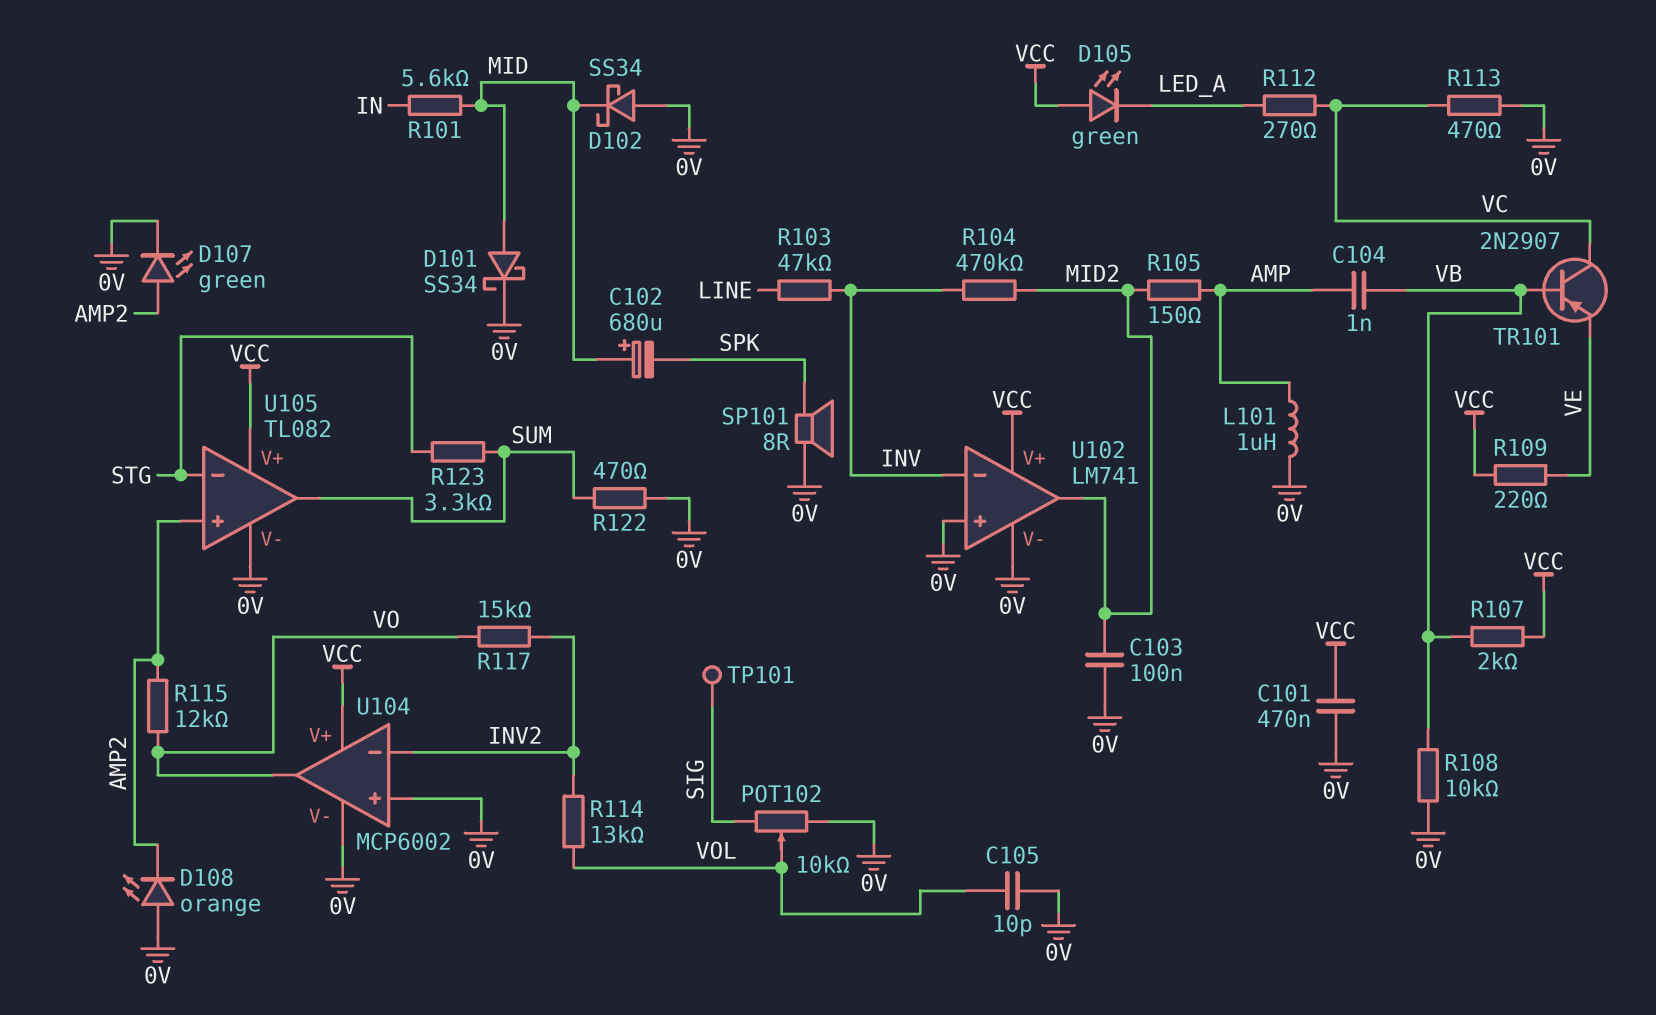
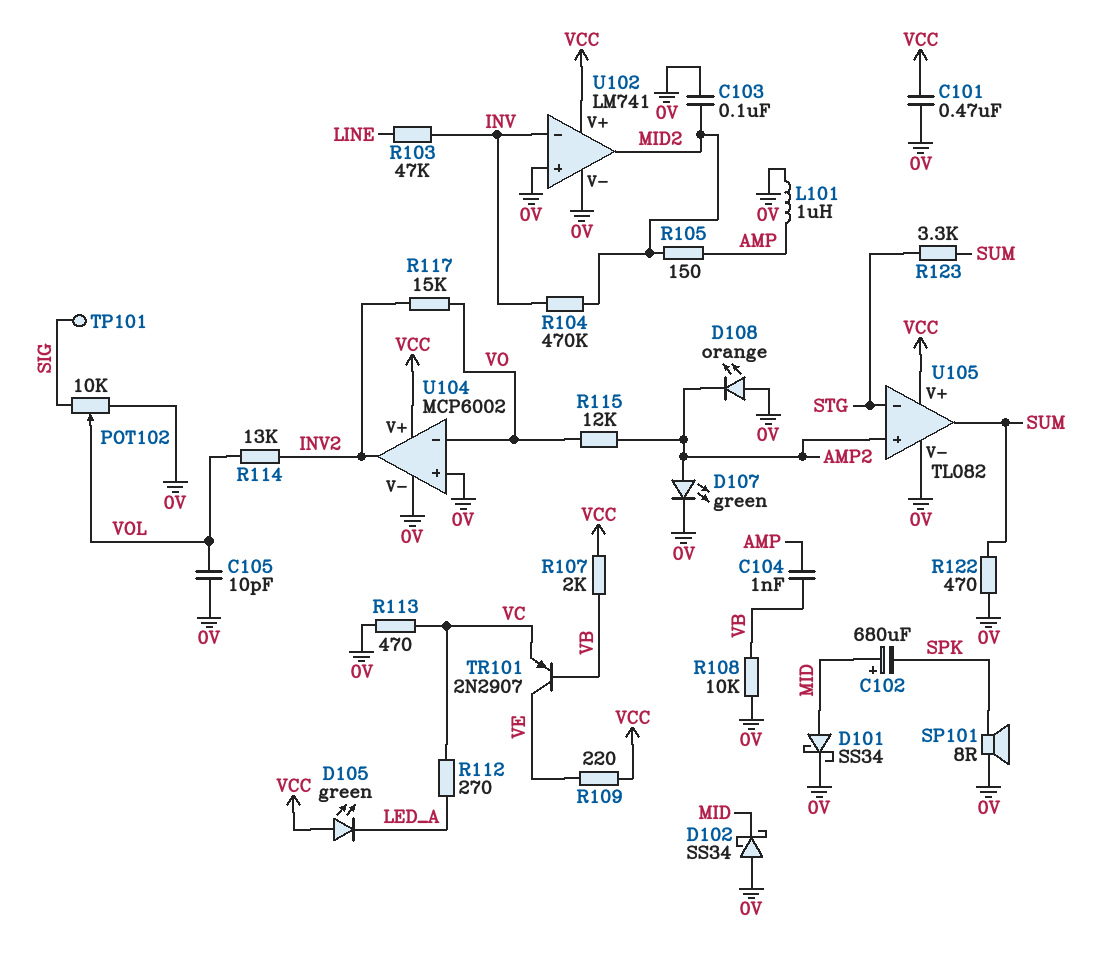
R101: 5.6k (IN, MID) -> none
TR101: PNP 2N2907 (B VB, C VC, E VE) -> PNP 2N2907 (B VB, C VE, E VC)
U104 pin in-: INV2 -> VO
U104 pin out: VO -> INV2

